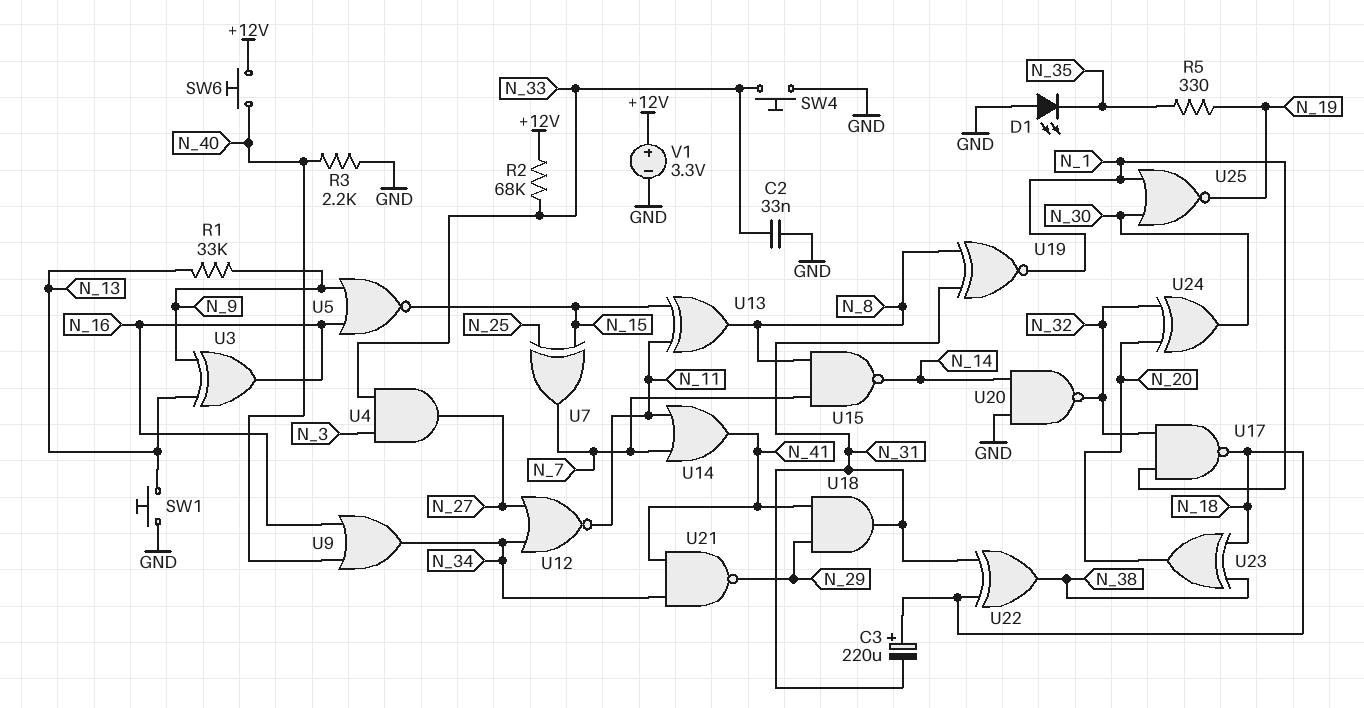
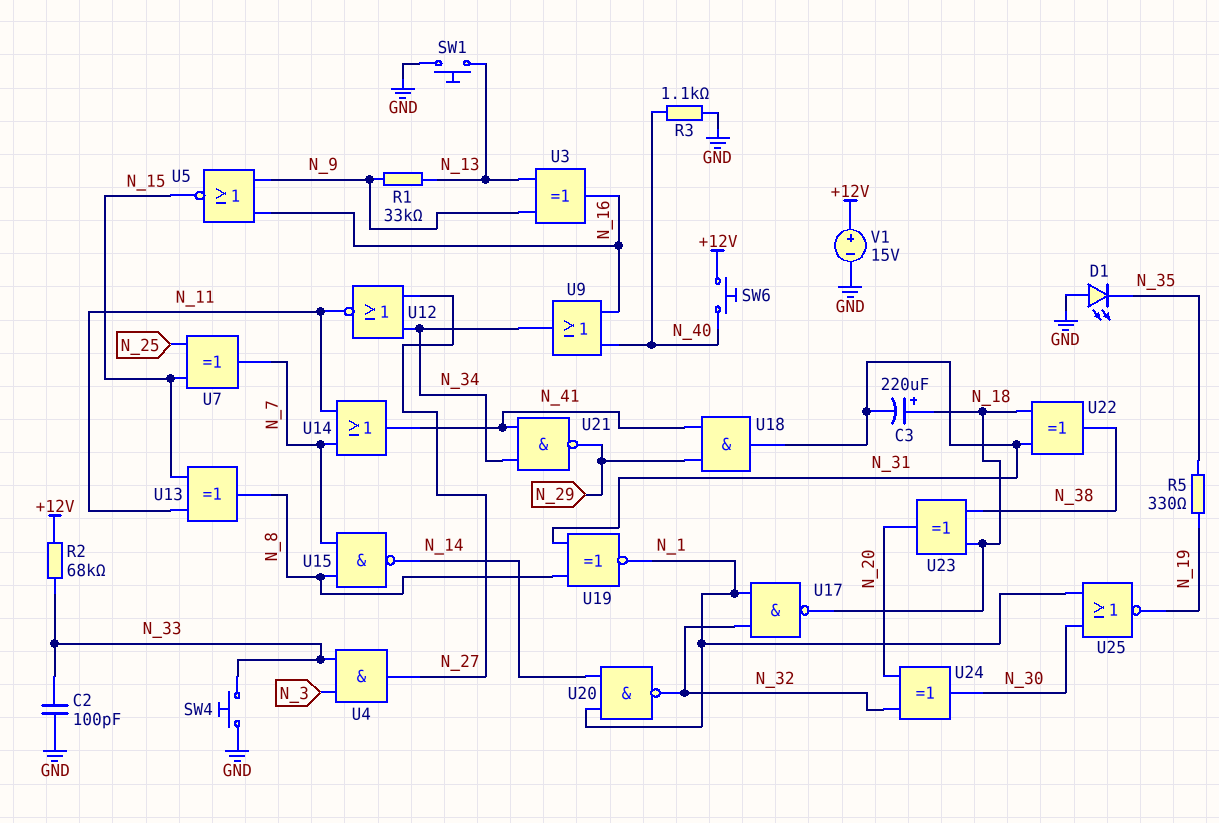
C2: 33nF (GND, N_33) -> 100pF (GND, N_33)
R3: 2.2k (GND, N_40) -> 1.1k (GND, N_40)
U20: NAND (in GND, in N_14, out N_32) -> NAND (in N_1, in N_14, out N_32)
V1: 3.3V (plus +12V, minus GND) -> 15V (plus +12V, minus GND)

